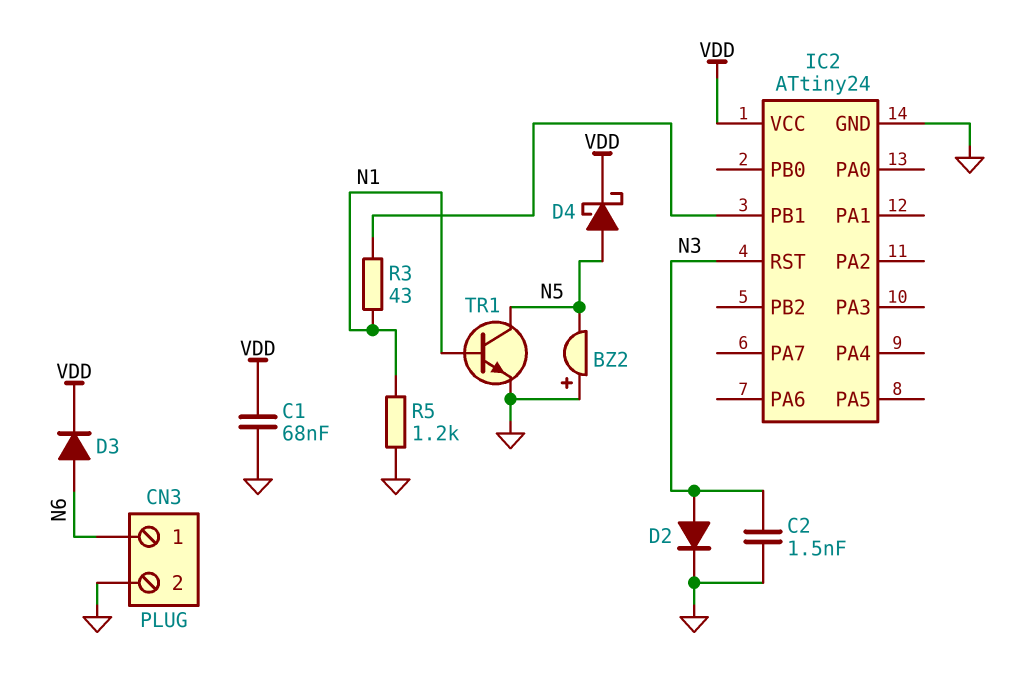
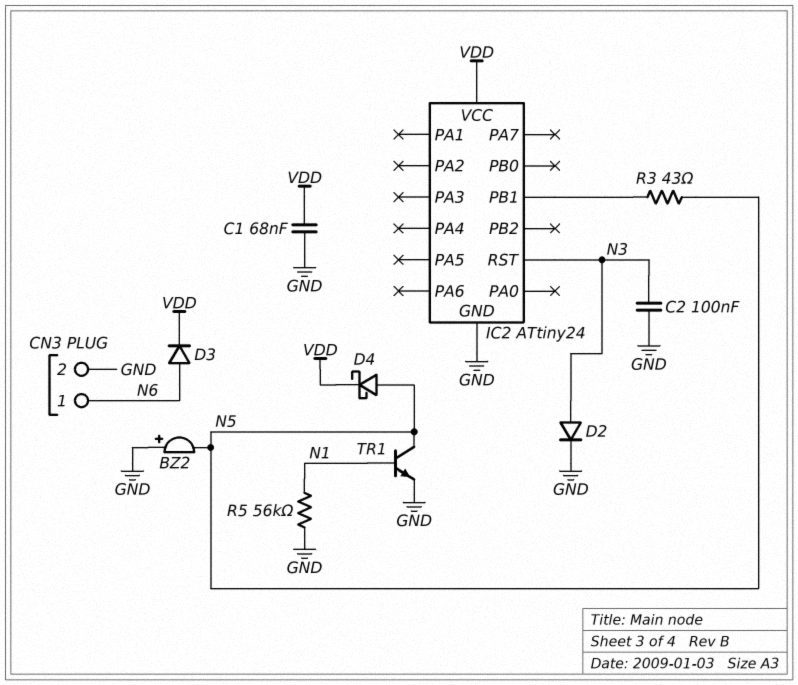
C2: 1.5nF (GND, N3) -> 100nF (GND, N3)
R3: 43 (IC2/PB1, N1) -> 43 (IC2/PB1, N5)
R5: 1.2k (GND, N1) -> 56k (GND, N1)

